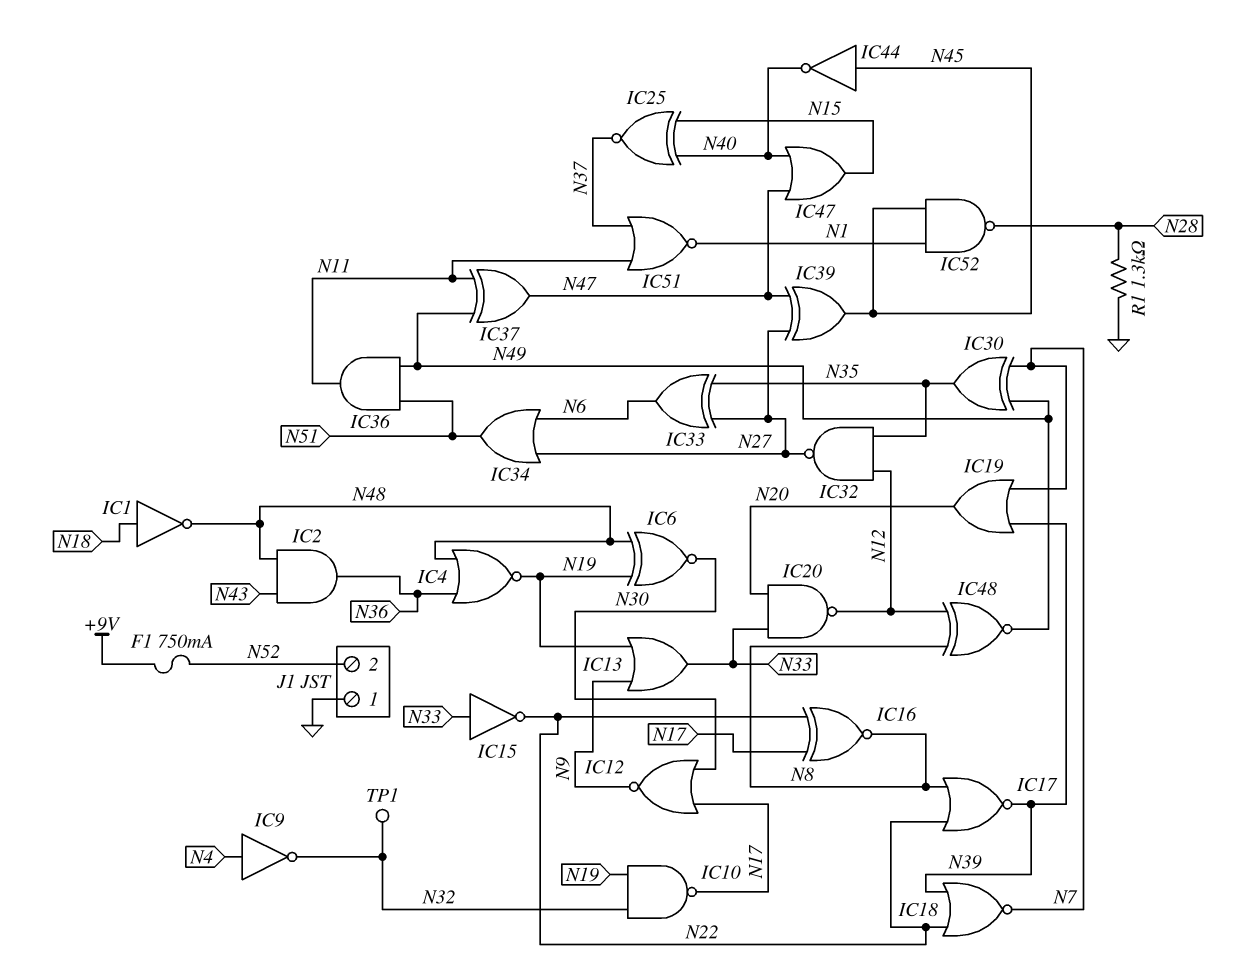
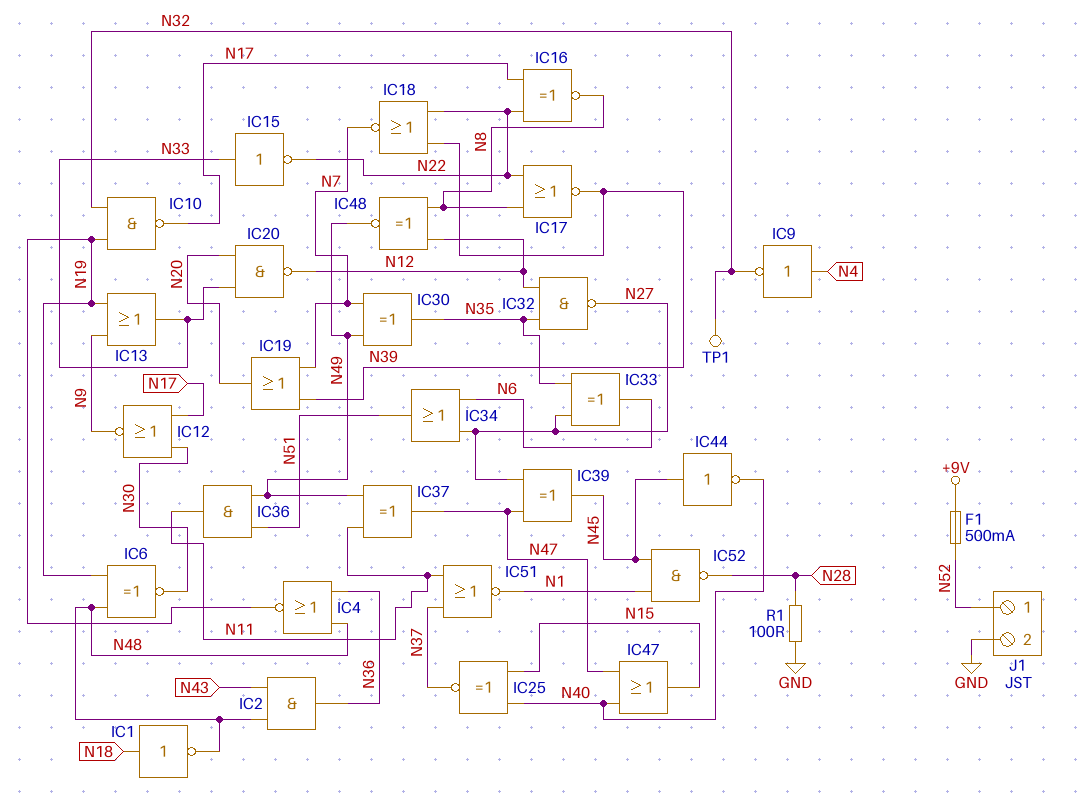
F1: 750mA (+9V, N52) -> 500mA (+9V, N52)
J1 pin 1: GND -> N52
J1 pin 2: N52 -> GND
R1: 1.3k (GND, N28) -> 100 (GND, N28)

